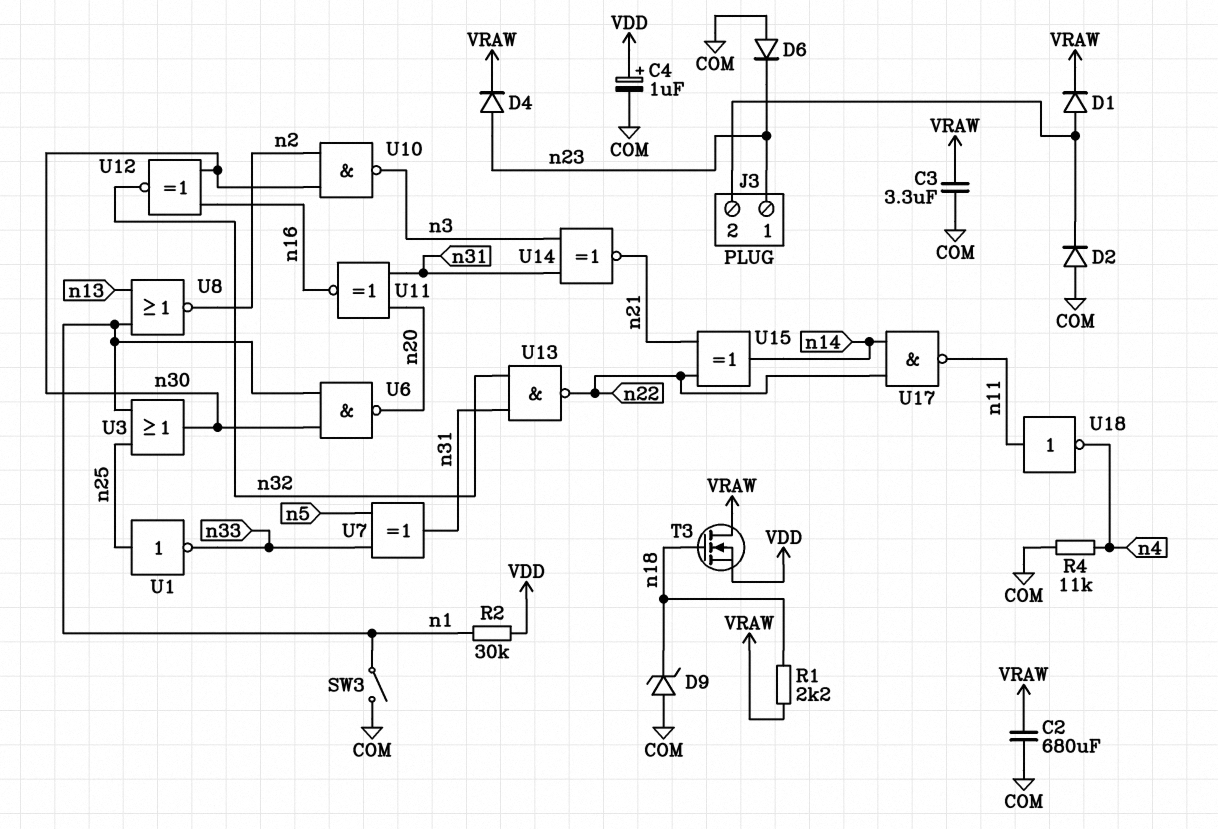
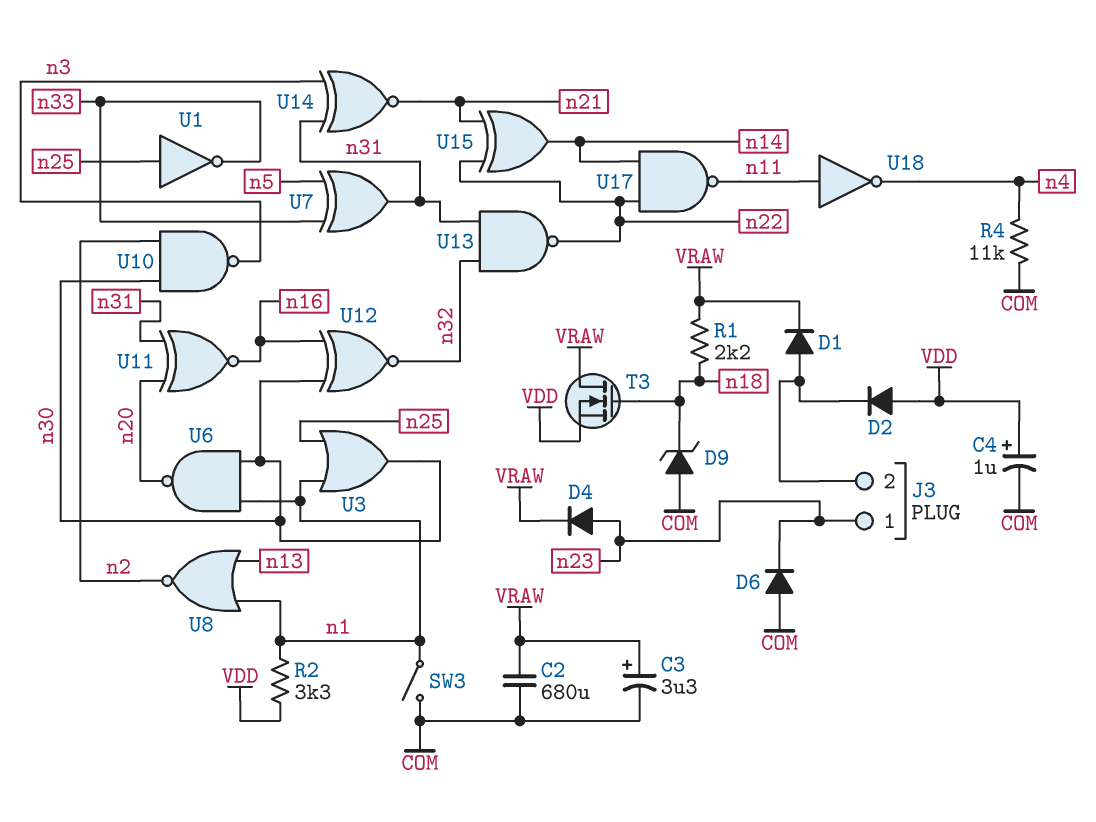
C3: 3.3uF (COM, VRAW) -> 3.3uF (plus VRAW, minus COM)
D2: diode (A COM, K J3/2) -> diode (A VDD, K J3/2)
R2: 30k (VDD, n1) -> 3.3k (VDD, n1)

